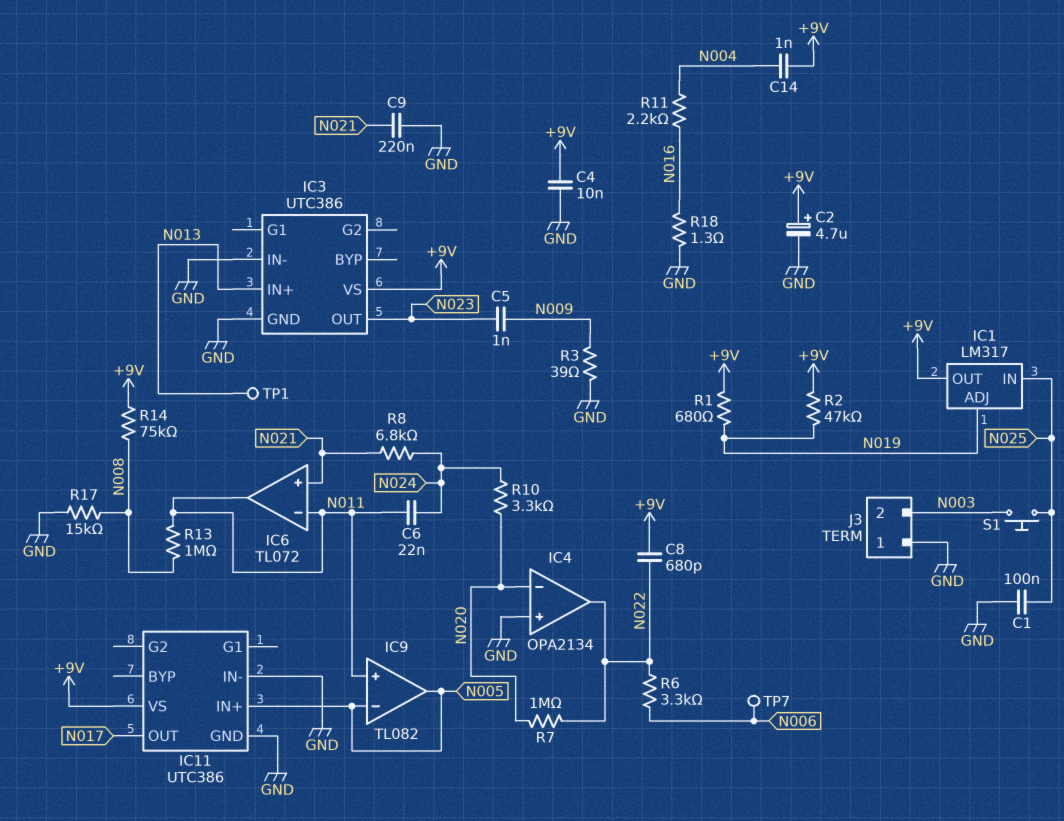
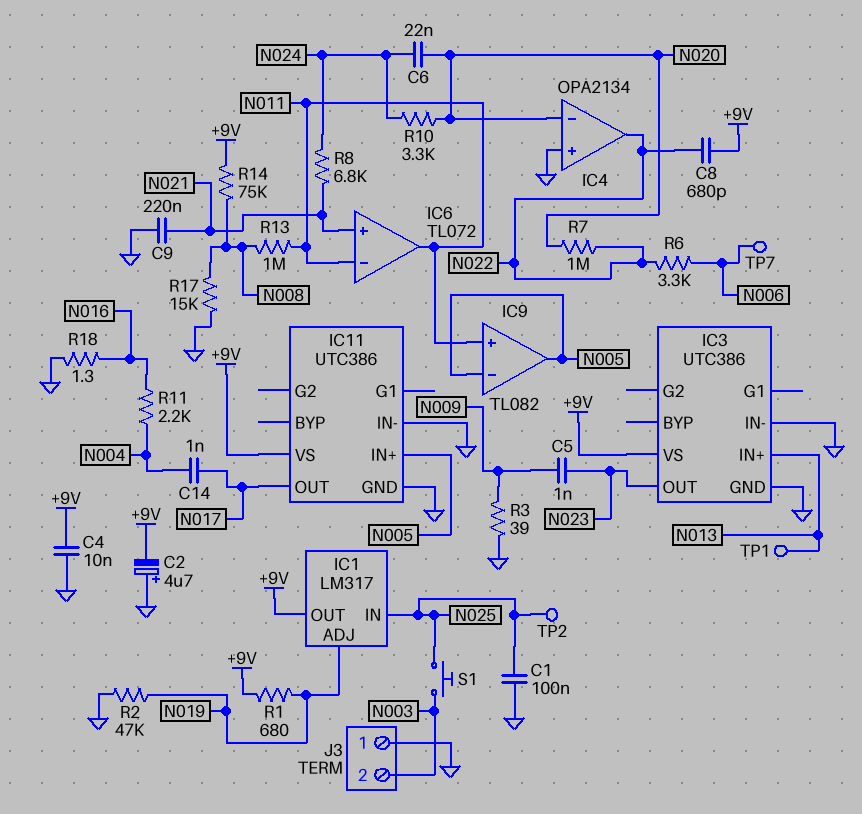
C2: 4.7uF (plus +9V, minus GND) -> 4.7uF (plus GND, minus +9V)
C6: 22nF (N011, N024) -> 22nF (N020, N024)
C14: 1nF (+9V, N004) -> 1nF (N004, N017)
R2: 47k (+9V, N019) -> 47k (GND, N019)
TP2: none -> test point (N025)

